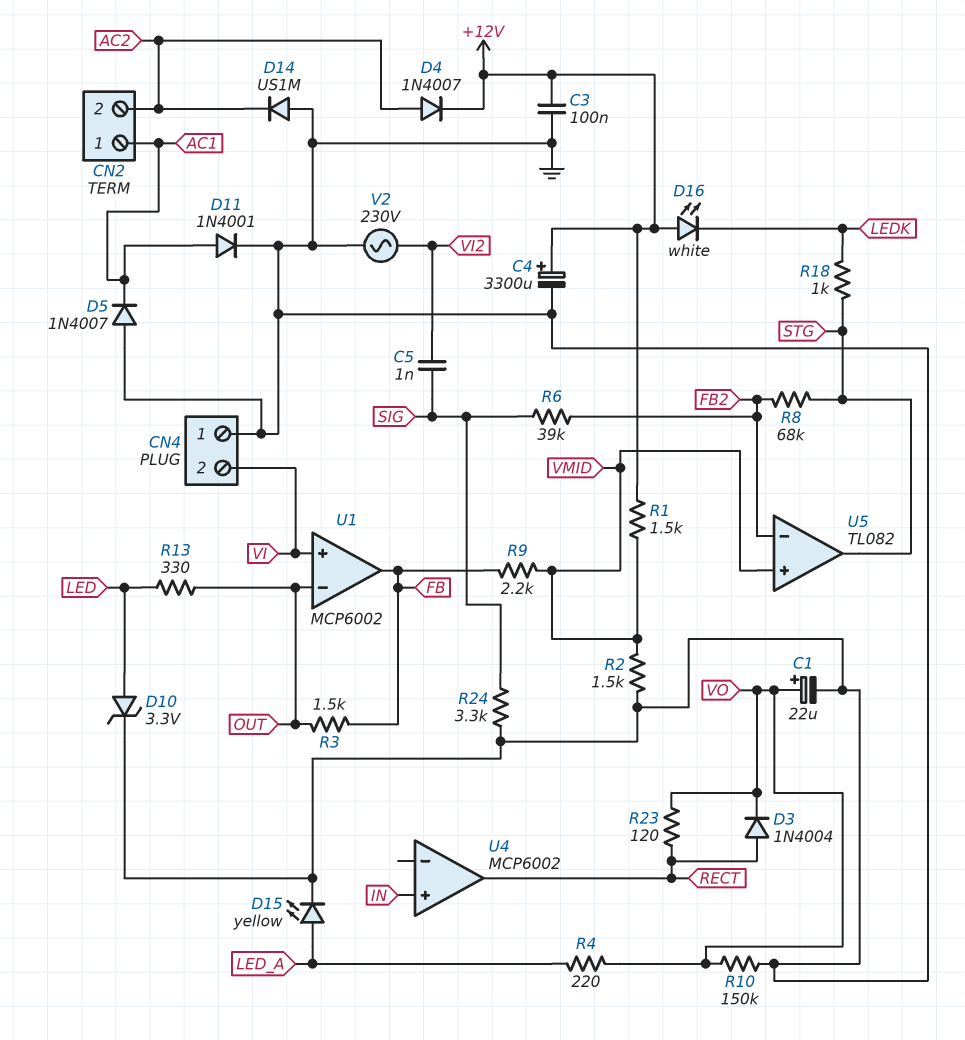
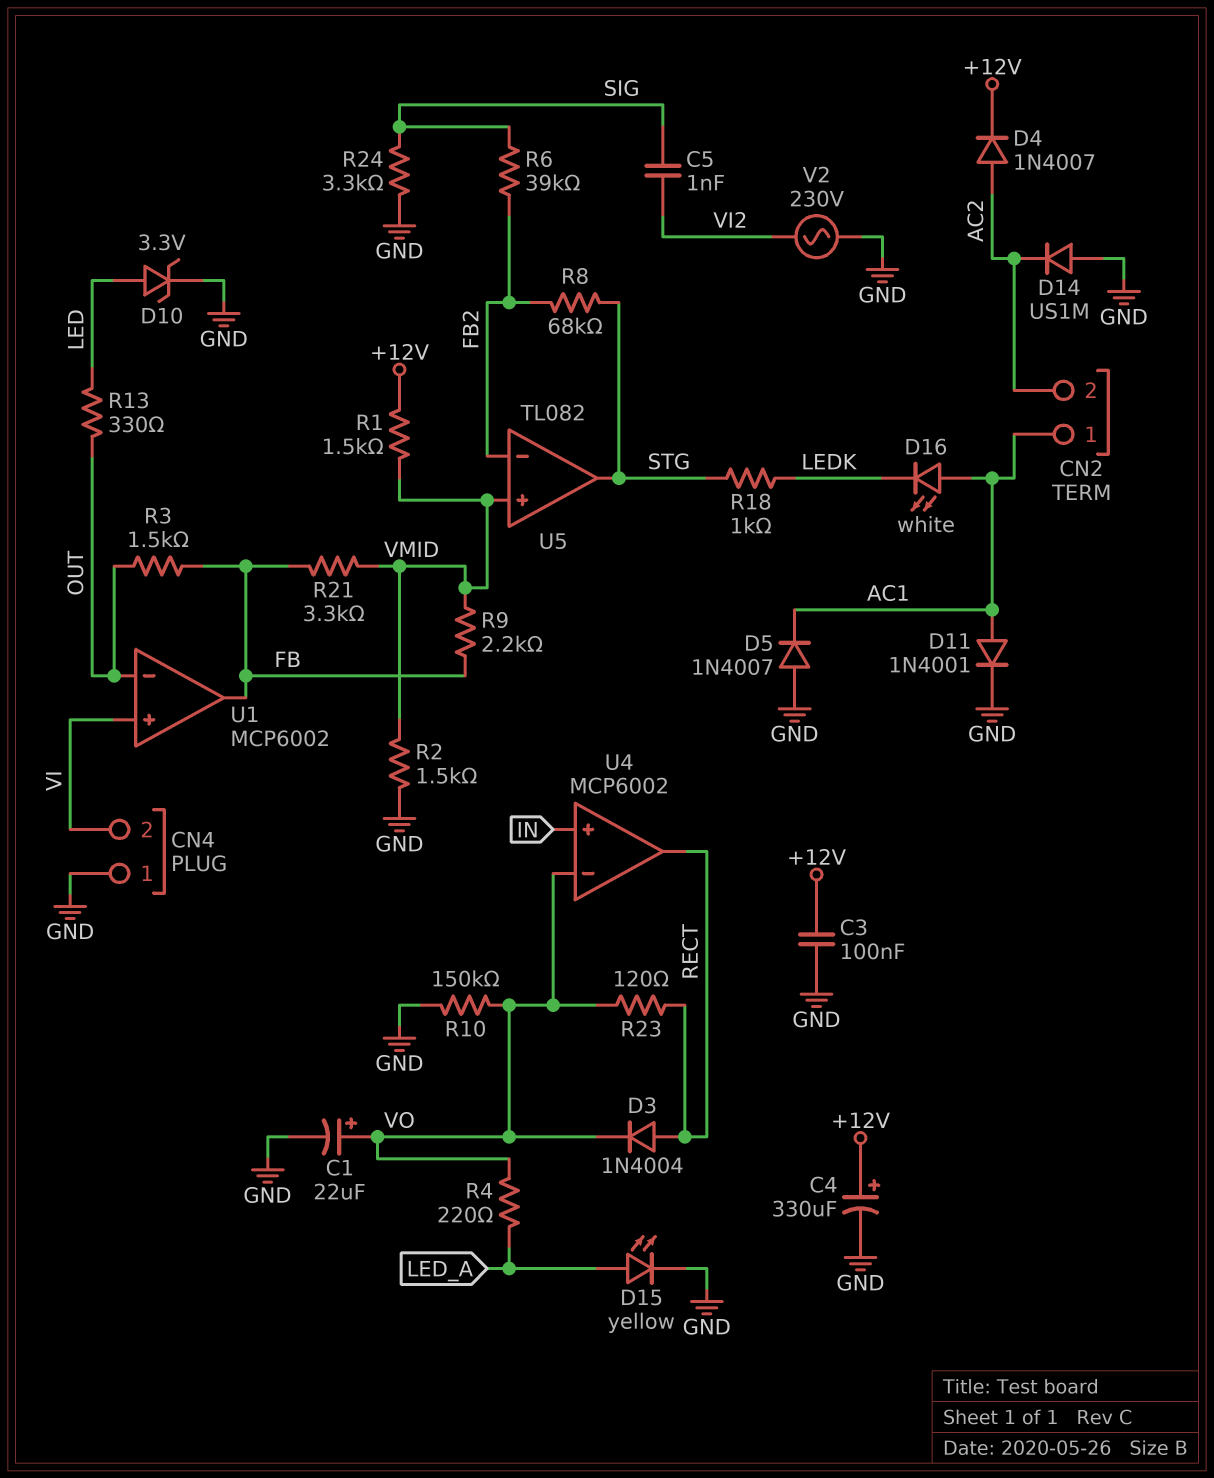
C4: 3300uF (plus +12V, minus GND) -> 330uF (plus +12V, minus GND)
D16: LED white (A +12V, K LEDK) -> LED white (A AC1, K LEDK)
R21: none -> 3.3k (FB, VMID)
U4 pin in-: none -> VO

